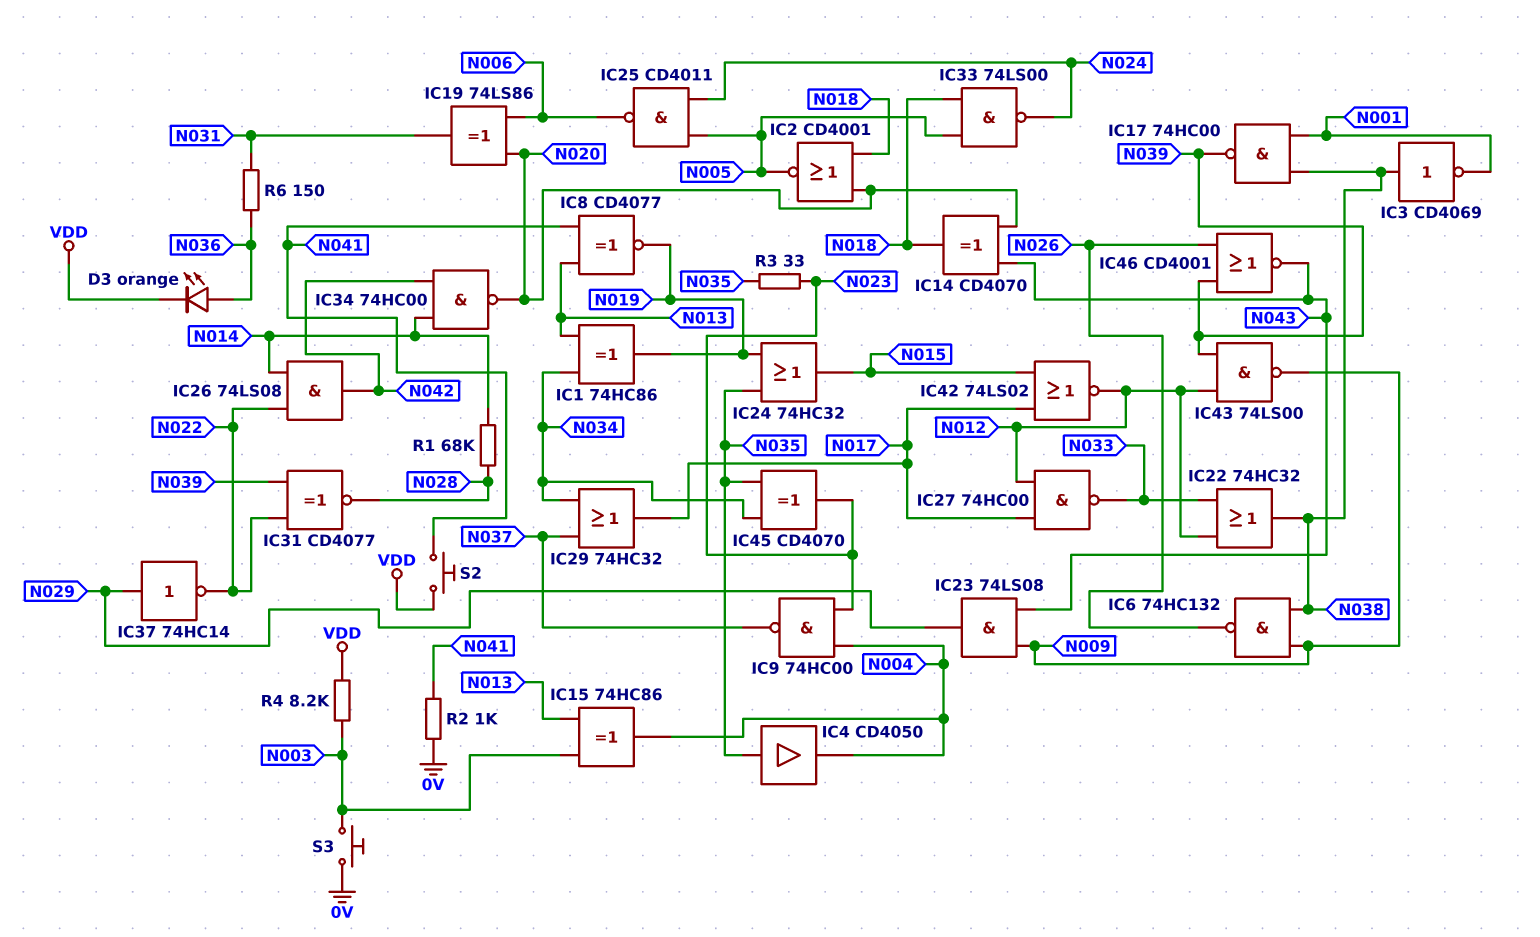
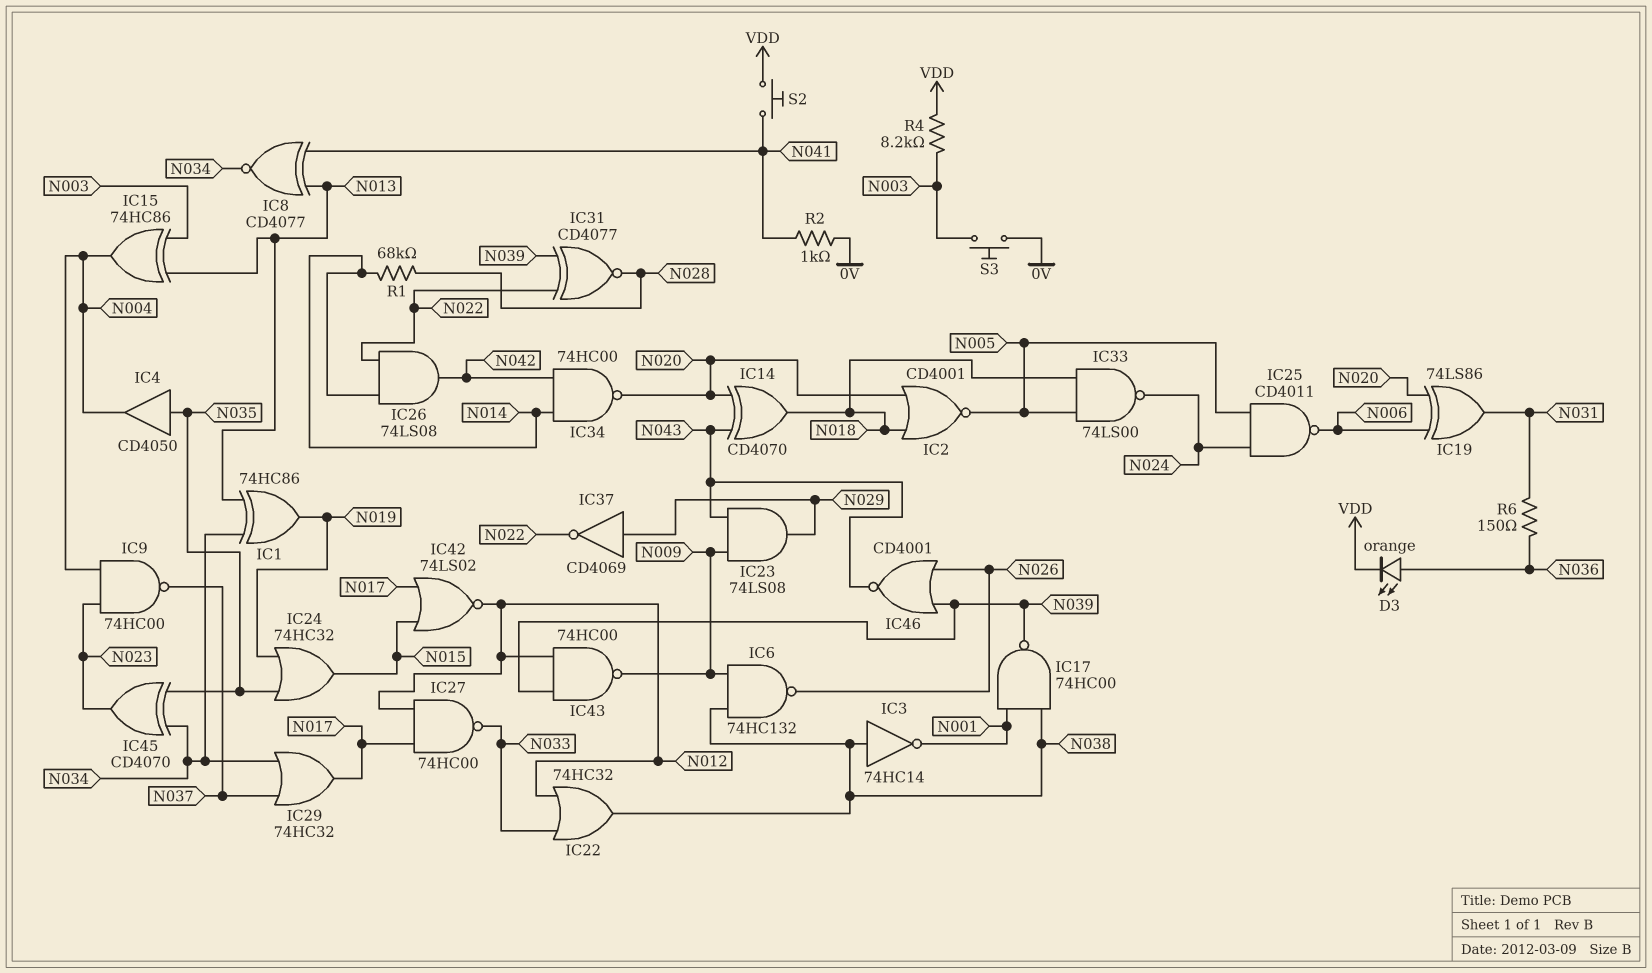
IC3: NOT CD4069 (in N038, out N001) -> NOT 74HC14 (in N038, out N001)
IC8: XNOR CD4077 (in N013, in N041, out N019) -> XNOR CD4077 (in N013, in N041, out N034)
IC37: NOT 74HC14 (in N029, out N022) -> NOT CD4069 (in N029, out N022)
IC43: NAND 74LS00 (in N012, in N039, out N009) -> NAND 74HC00 (in N012, in N039, out N009)
R3: 33 (N023, N035) -> none

